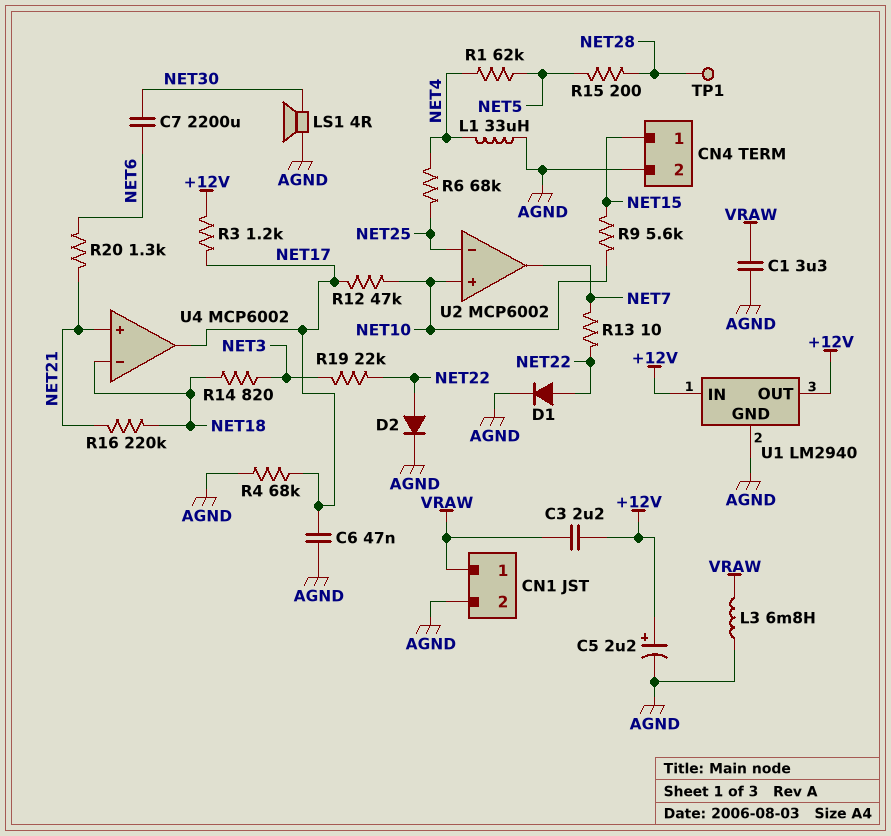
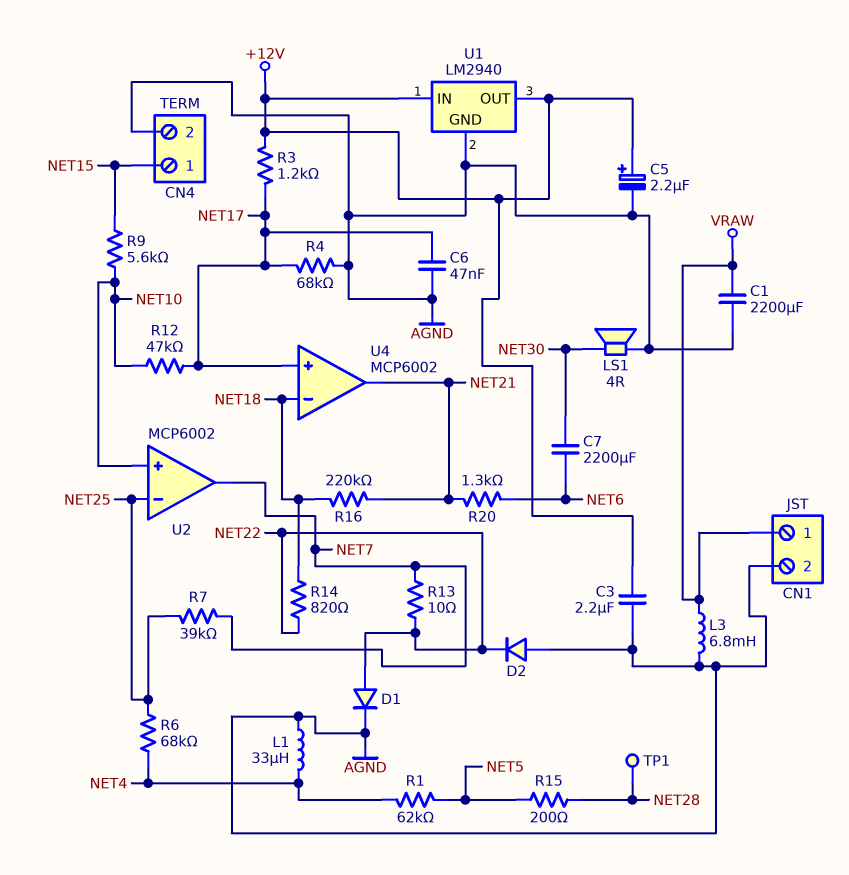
C1: 3.3uF (AGND, VRAW) -> 2200uF (AGND, VRAW)
C3: 2.2uF (+12V, VRAW) -> 2.2uF (+12V, AGND)
D2: diode (A NET22, K AGND) -> diode (A AGND, K NET22)
R7: none -> 39k (NET7, NET25)
R14: 820 (NET3, NET18) -> 820 (NET18, NET22)
R19: 22k (NET3, NET22) -> none
U4 pin in+: NET21 -> NET17
U4 pin out: NET17 -> NET21

